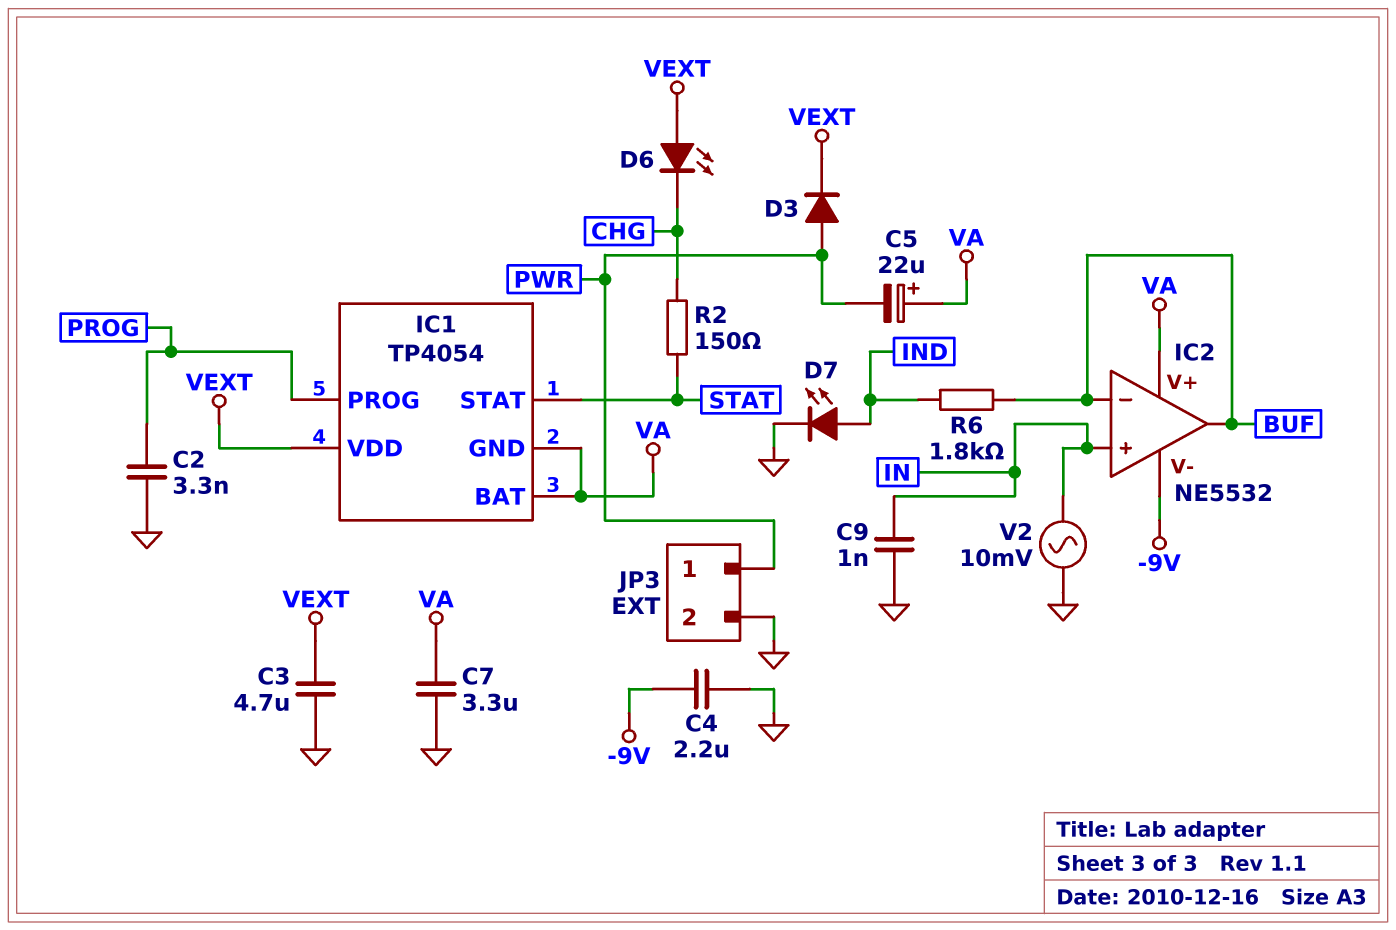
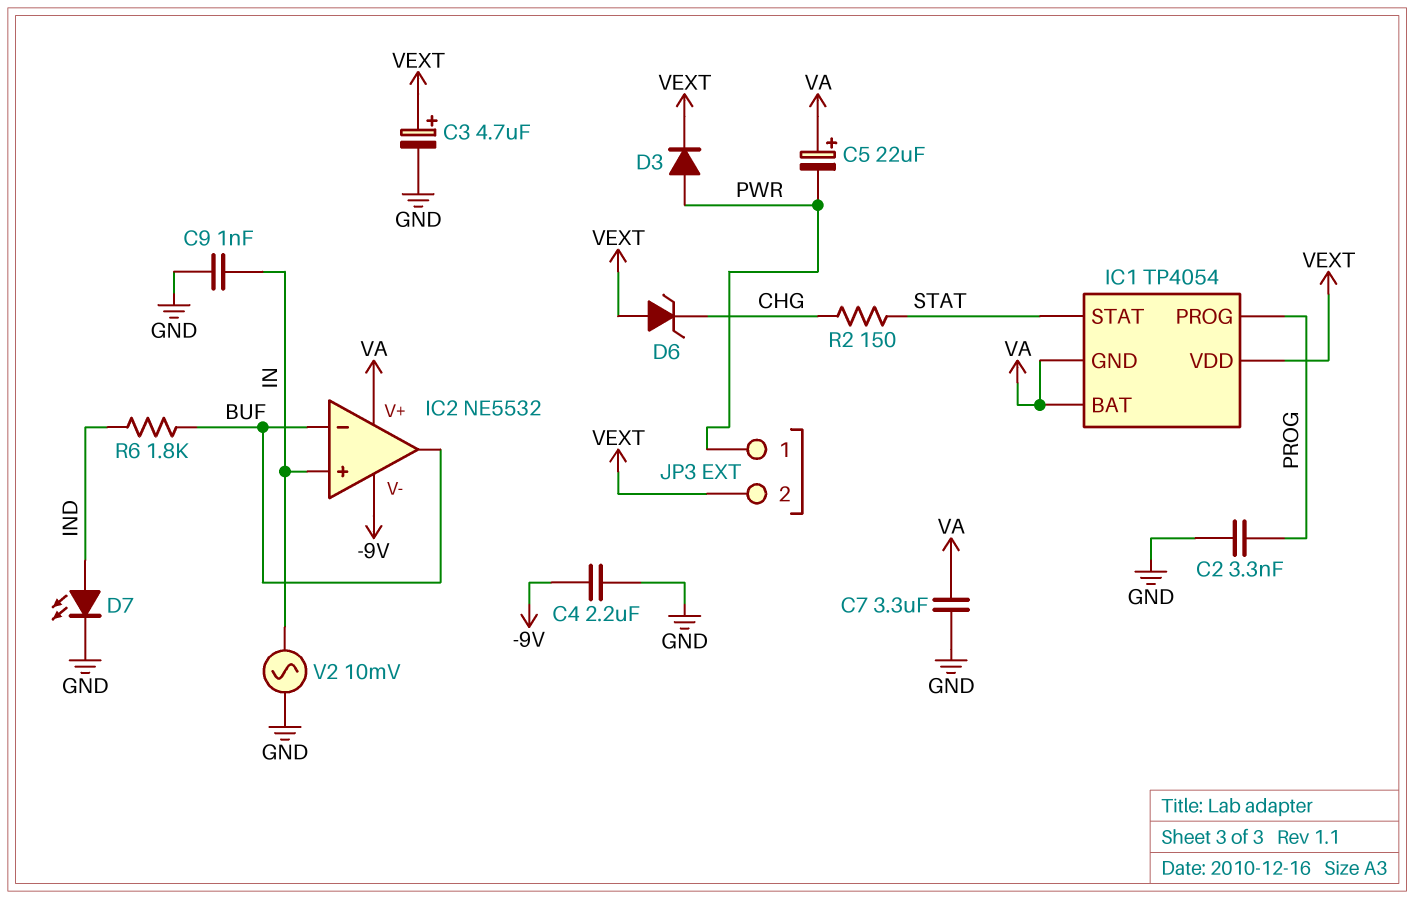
C3: 4.7uF (GND, VEXT) -> 4.7uF (plus VEXT, minus GND)
D6: LED (A VEXT, K CHG) -> zener (A VEXT, K CHG)
JP3 pin 2: GND -> VEXT

